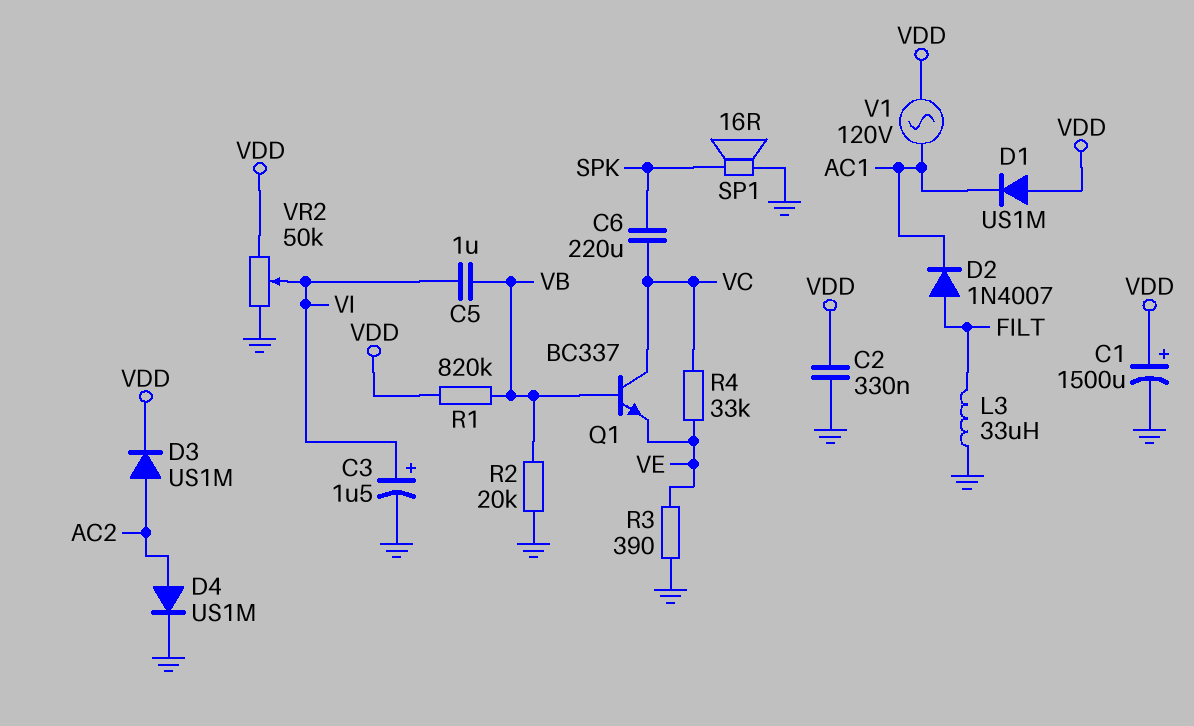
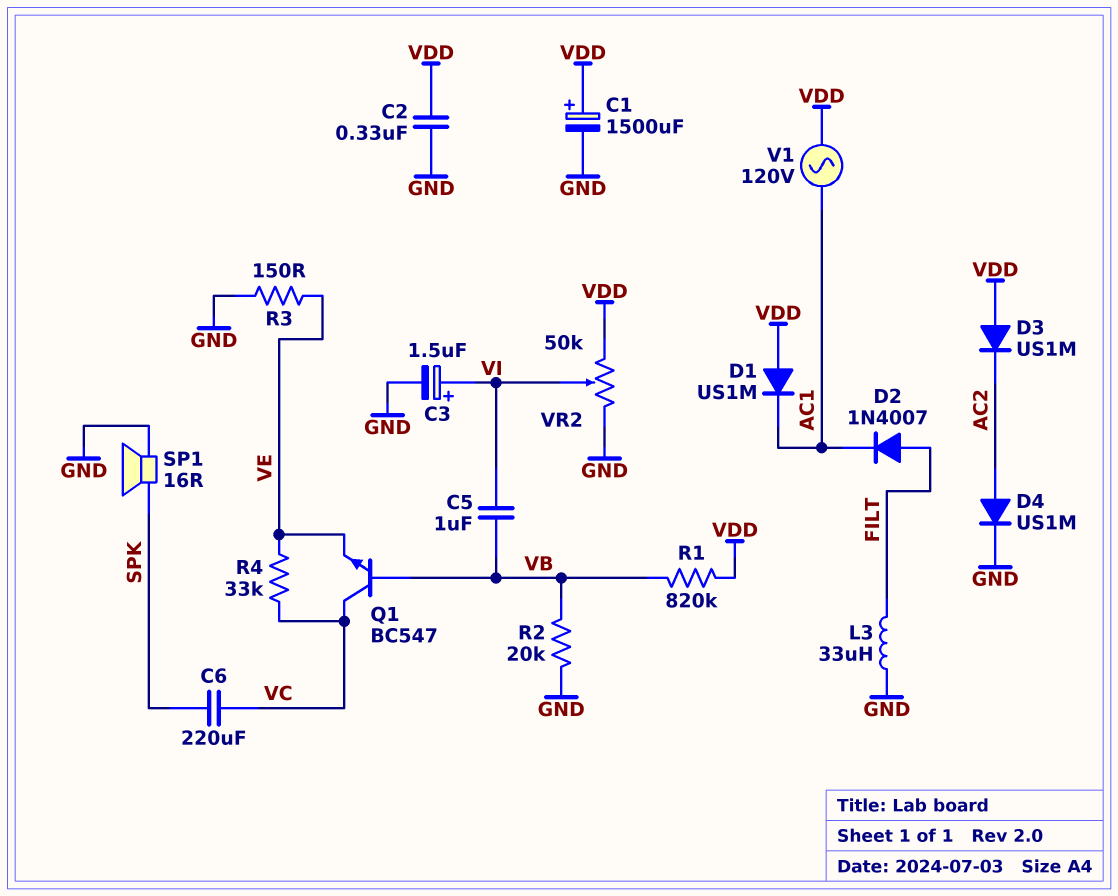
D3: diode US1M (A AC2, K VDD) -> diode US1M (A VDD, K AC2)
Q1: NPN BC337 (B VB, C VC, E VE) -> NPN BC547 (B VB, C VC, E VE)
R3: 390 (GND, VE) -> 150 (GND, VE)

